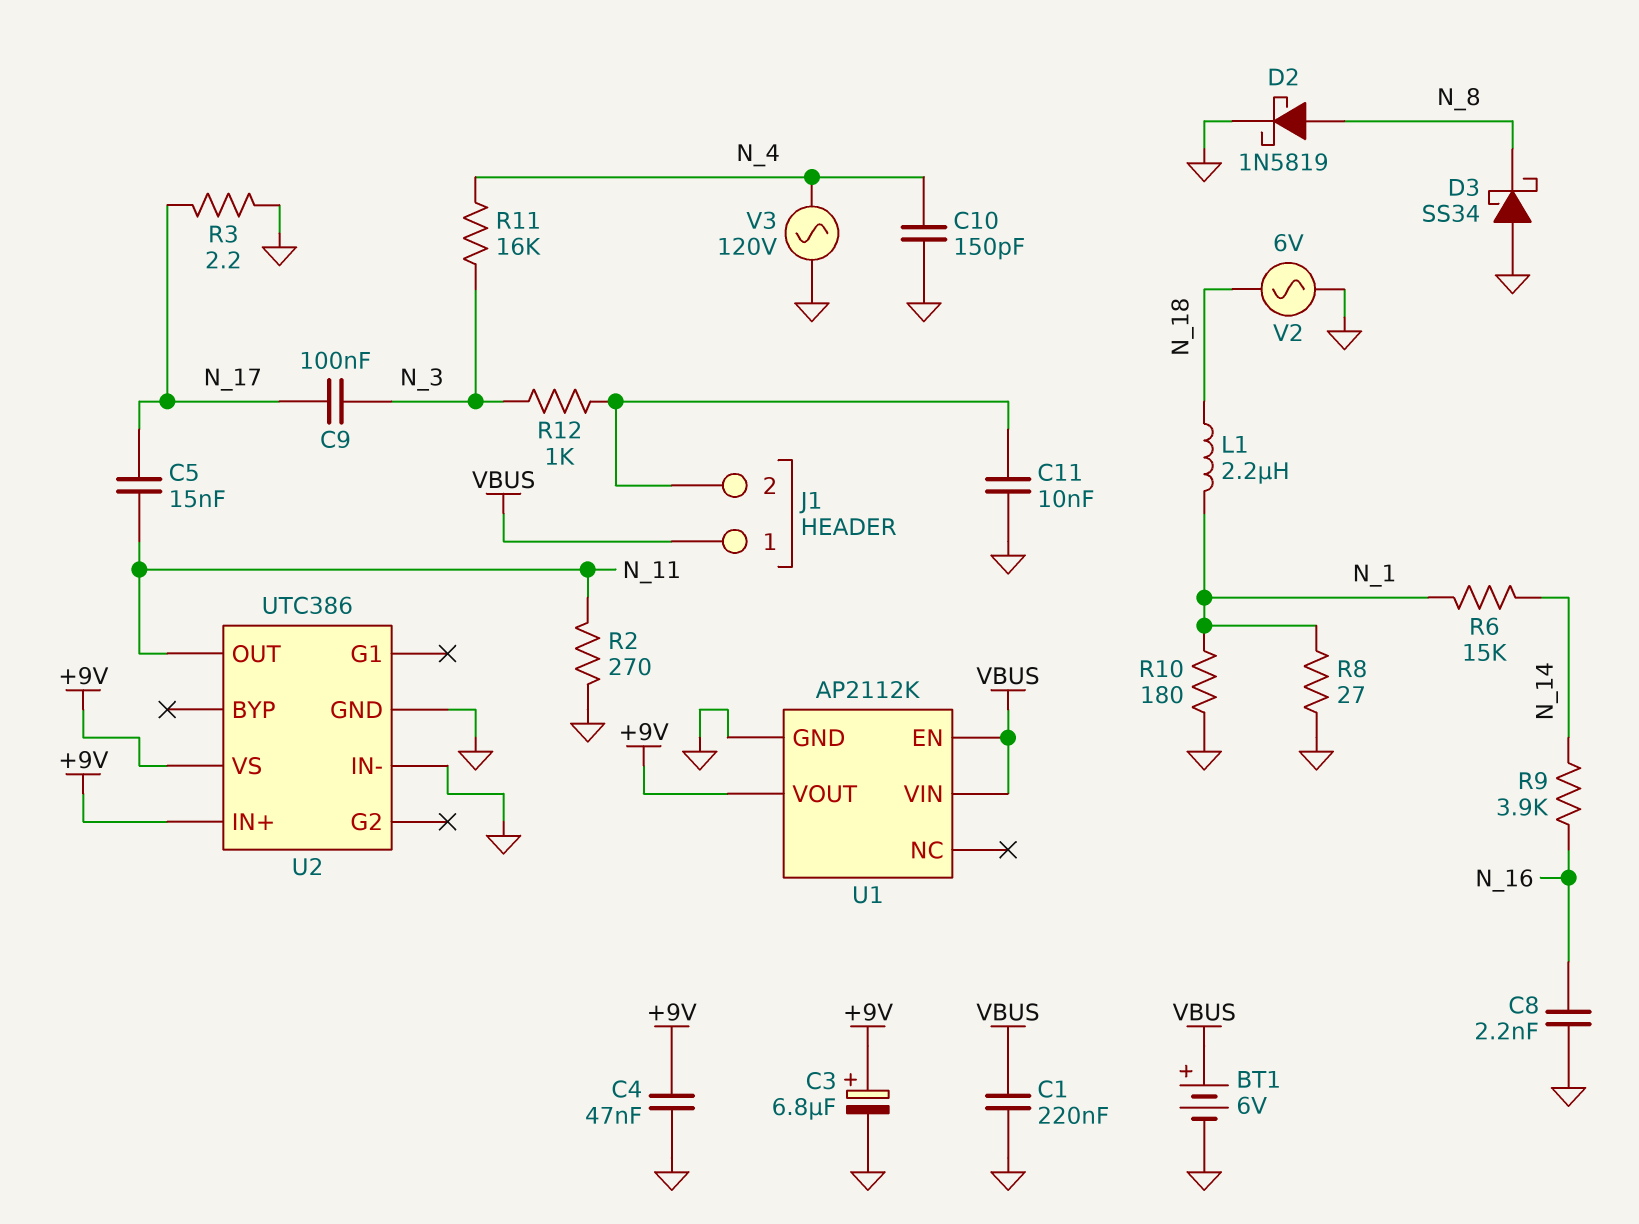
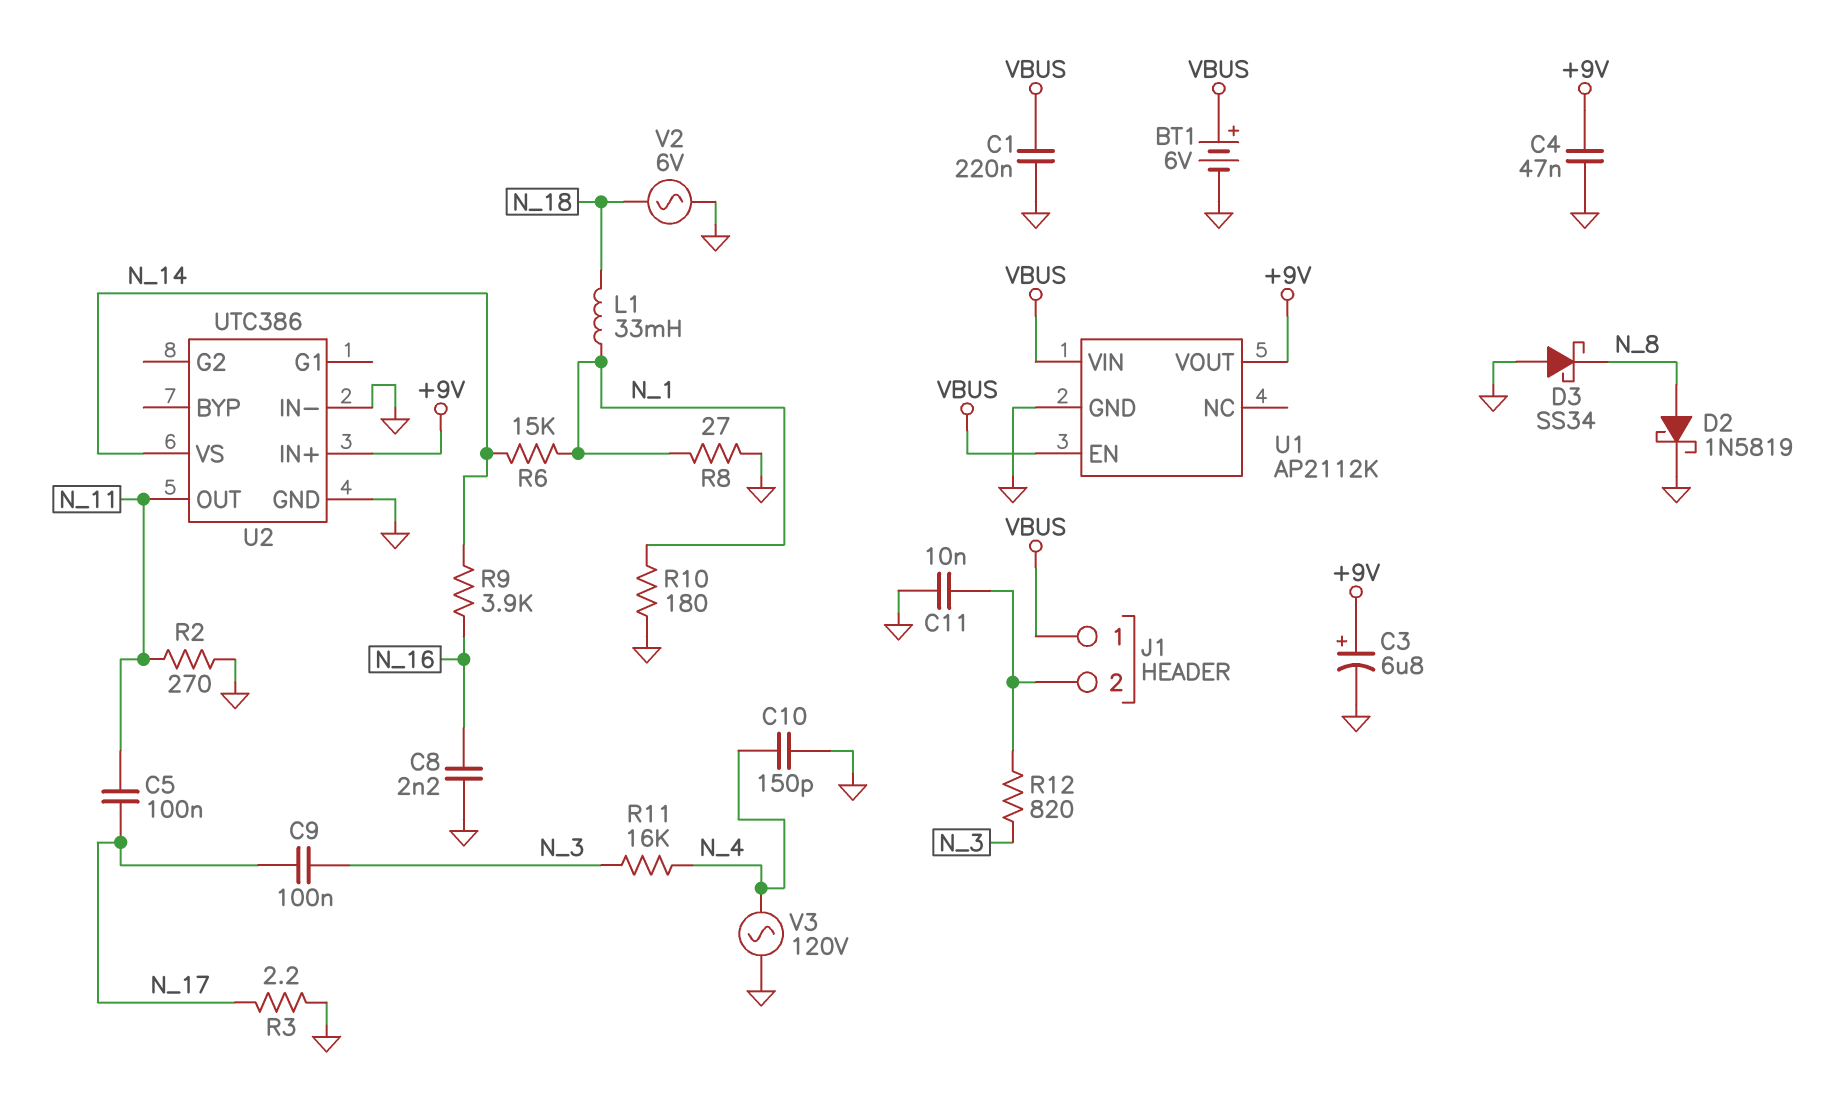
C5: 15nF (N_11, N_17) -> 100nF (N_11, N_17)
L1: 2.2uH (N_1, N_18) -> 33mH (N_1, N_18)
R12: 1k (J1/2, N_3) -> 820 (J1/2, N_3)
U2 pin VS: +9V -> N_14

